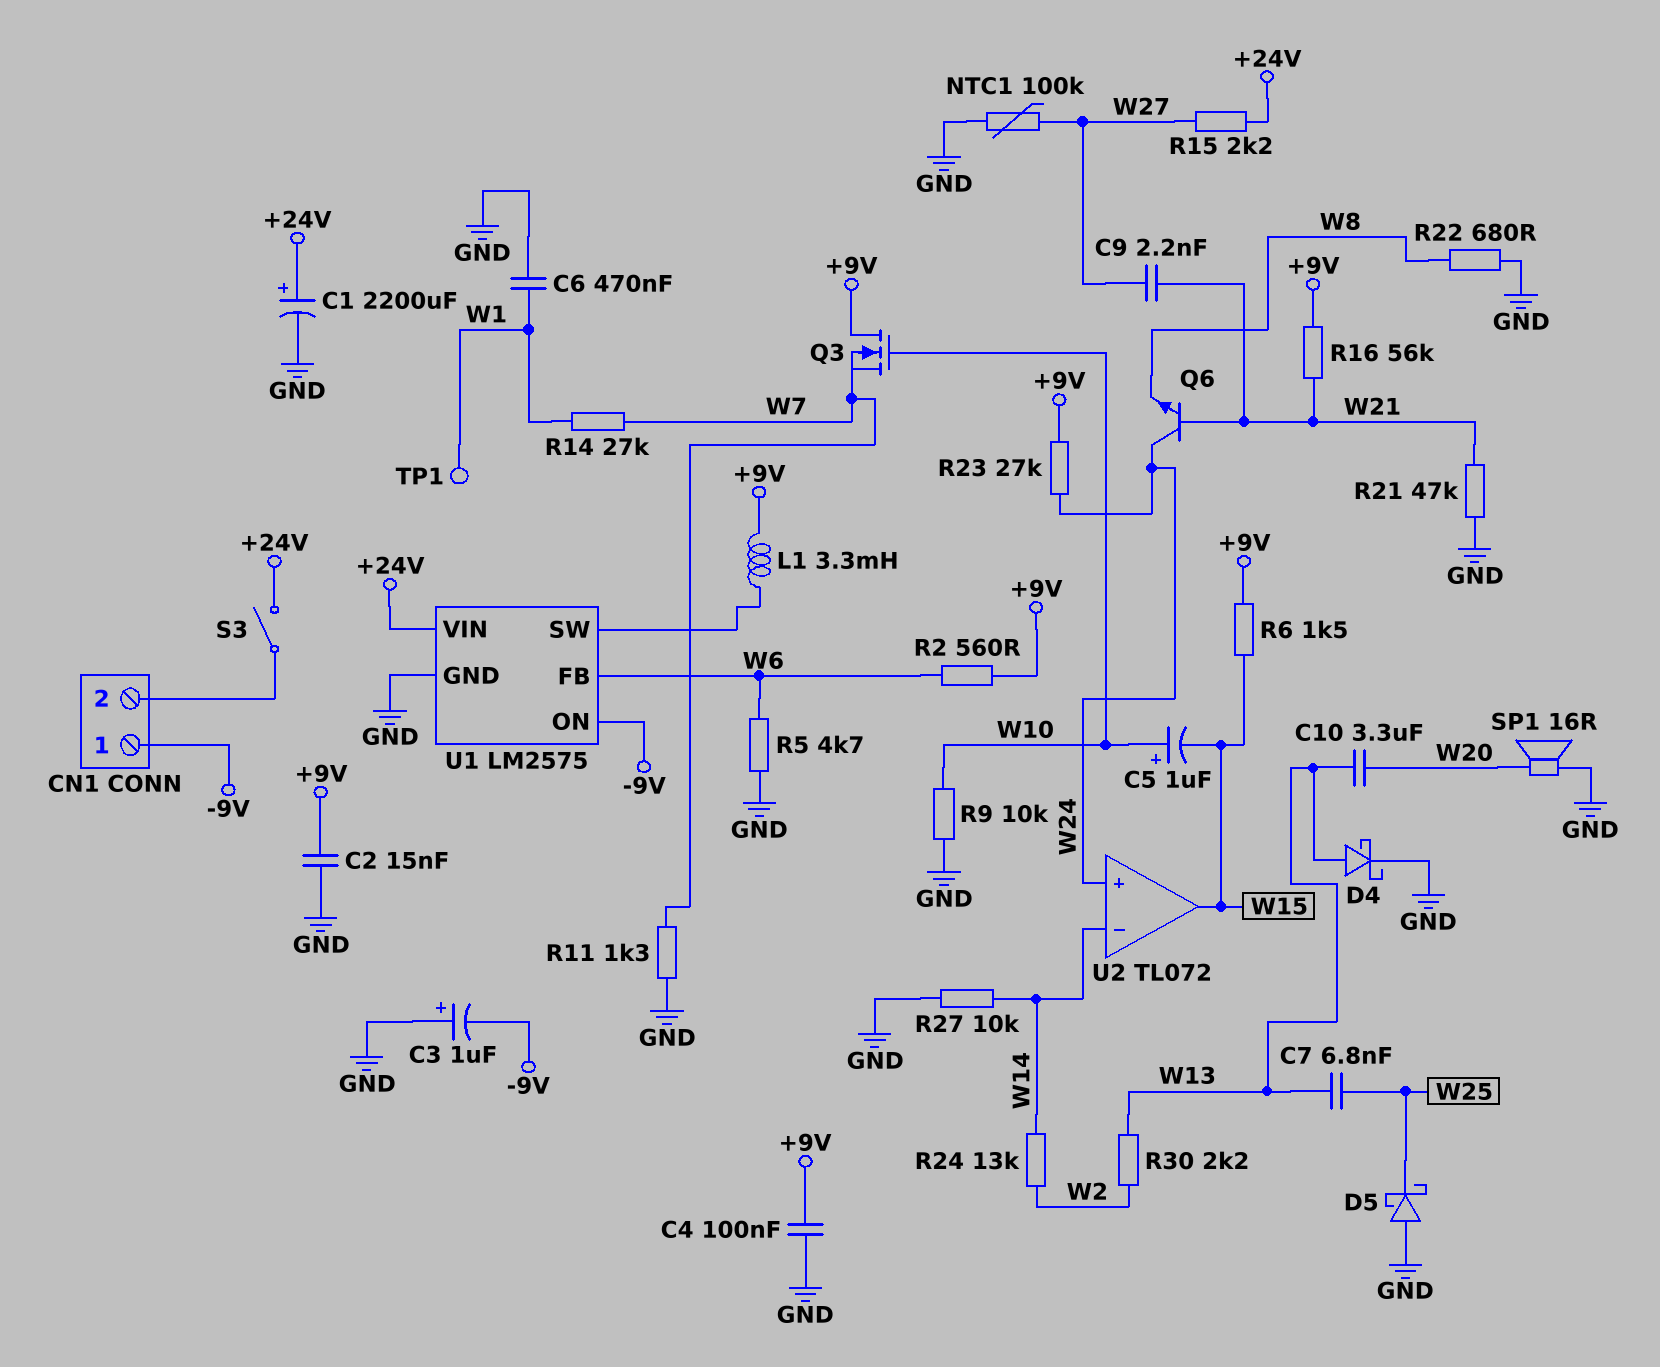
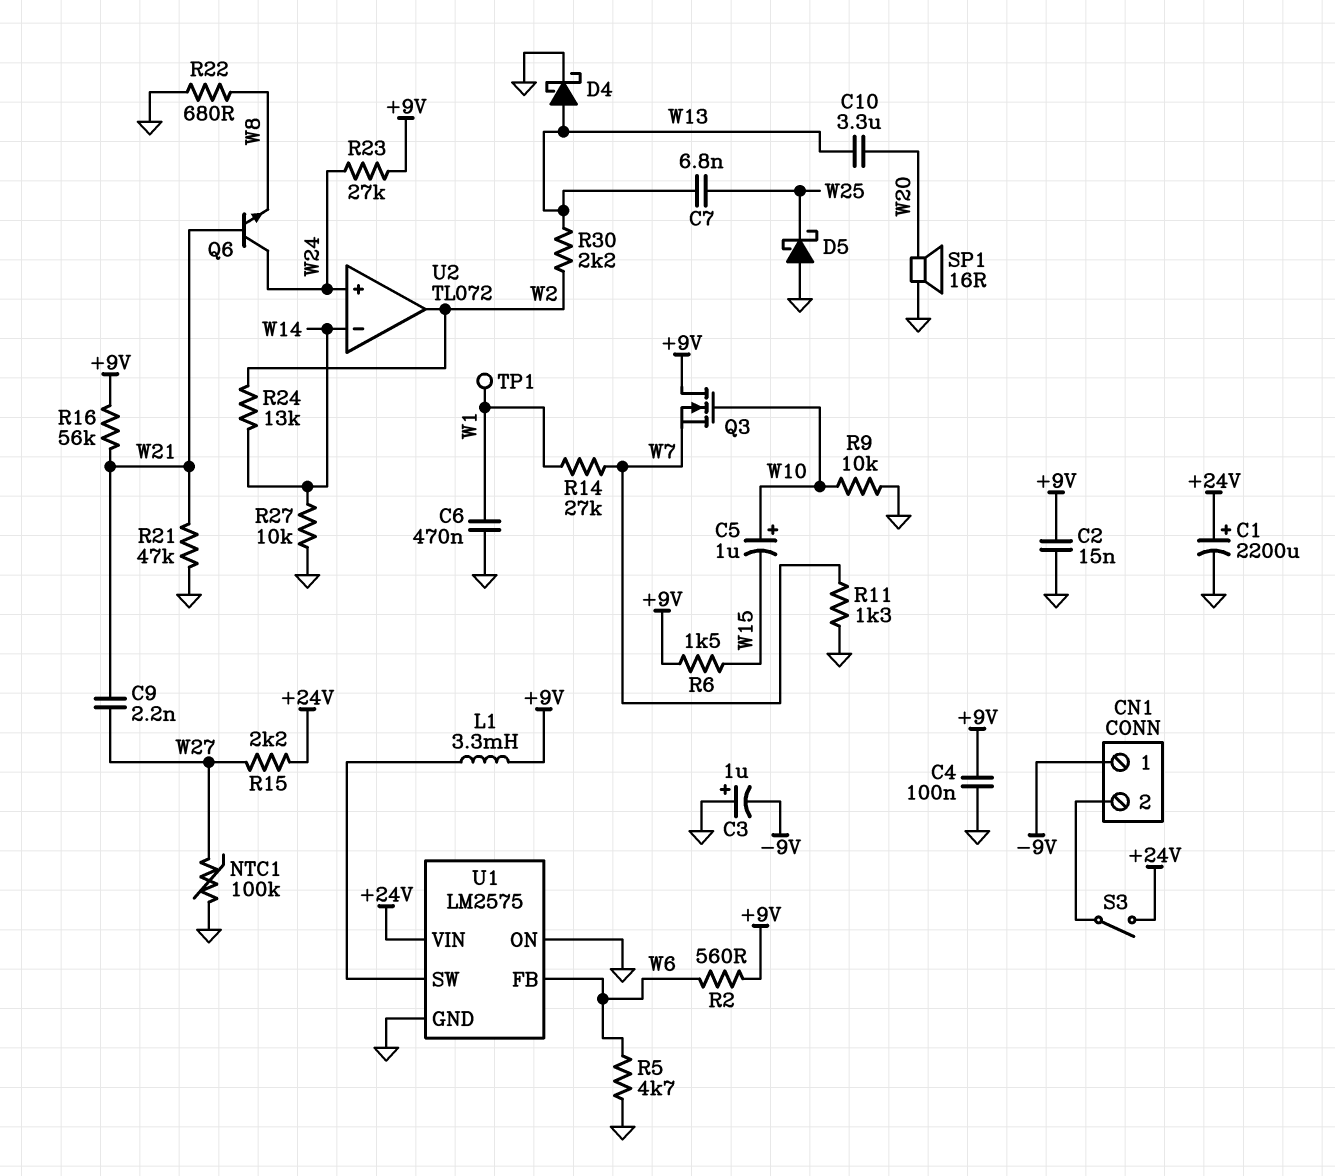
U1 pin ON: -9V -> GND
U2 pin out: W15 -> W2

